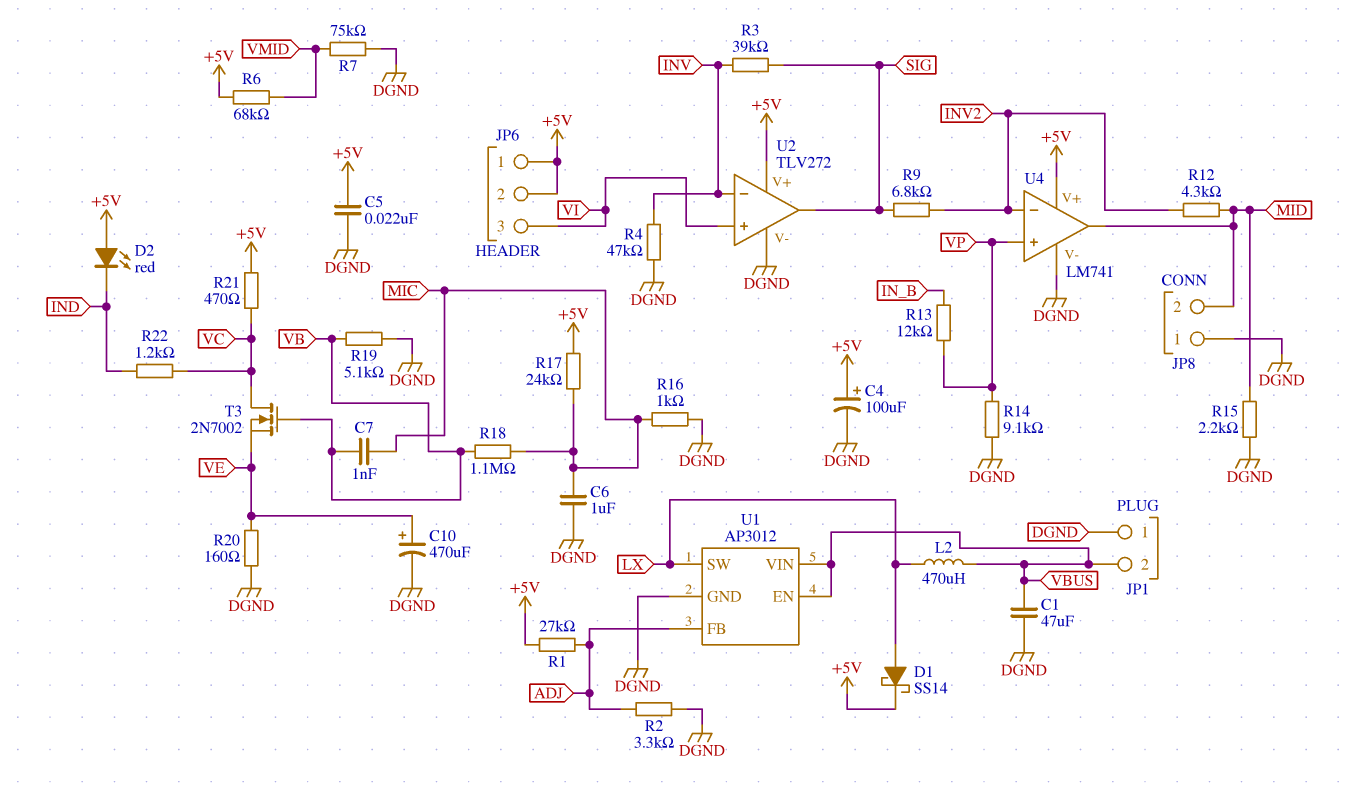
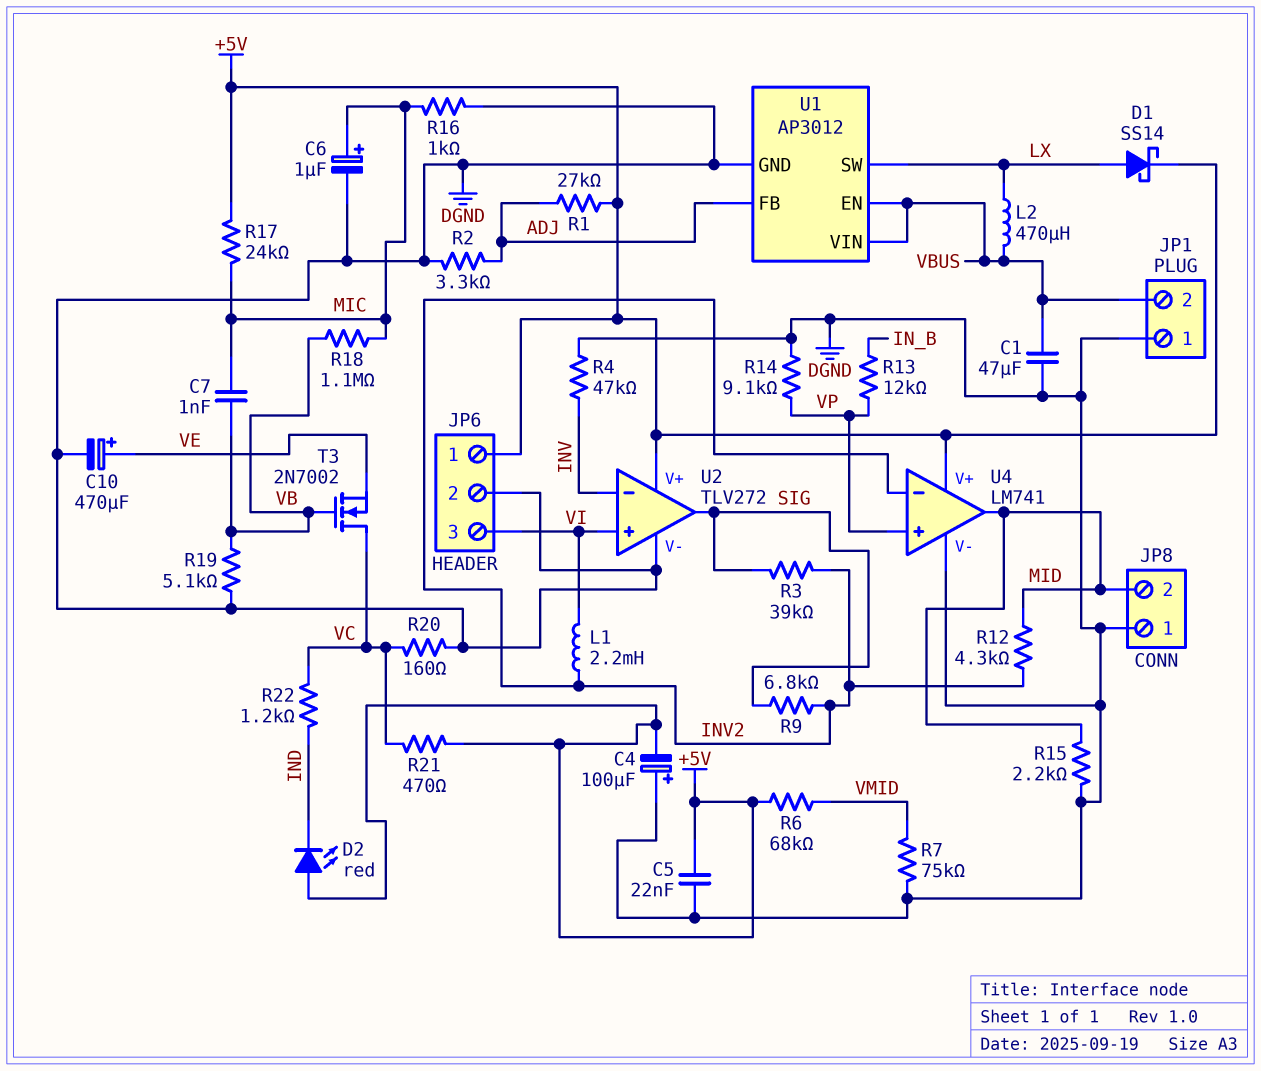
C4: 100uF (plus +5V, minus DGND) -> 100uF (plus DGND, minus +5V)
C6: 1uF (DGND, MIC) -> 1uF (plus MIC, minus DGND)
JP6 pin 2: +5V -> DGND
L1: none -> 2.2mH (INV2, VI)
R3: 39k (INV, SIG) -> 39k (INV2, SIG)
R20: 160 (DGND, VE) -> 160 (DGND, VC)

